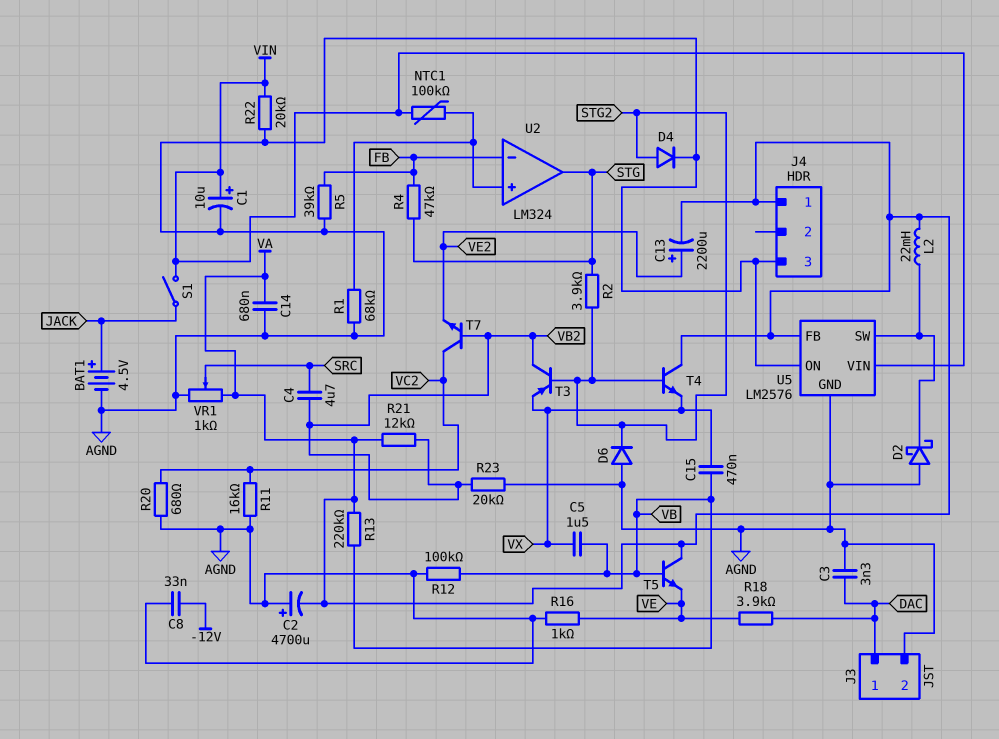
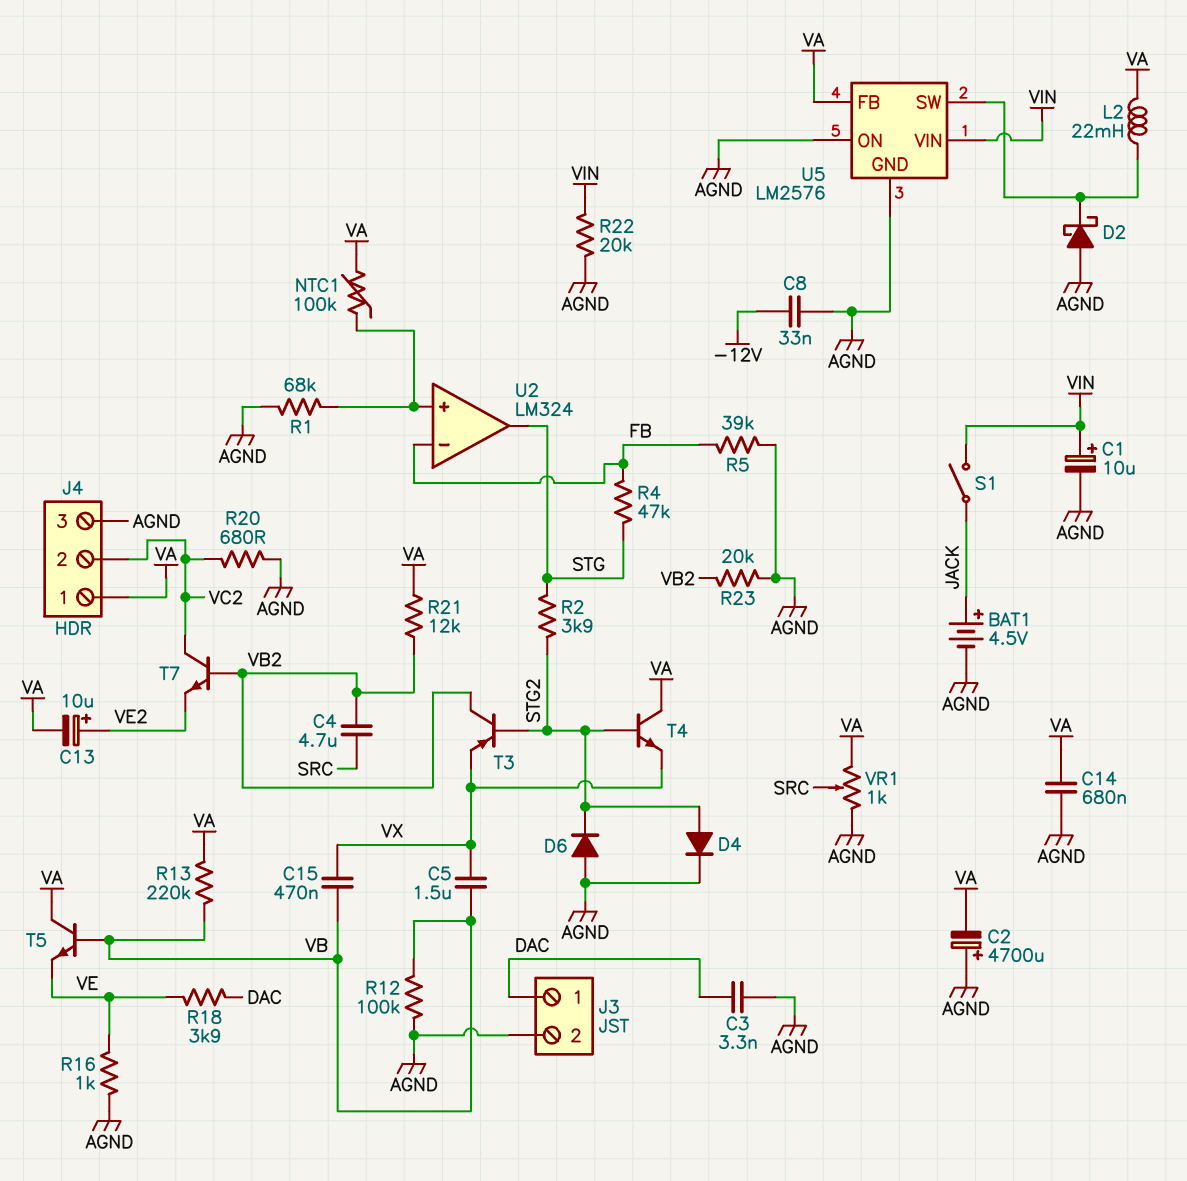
C13: 2200uF (plus VE2, minus VA) -> 10uF (plus VE2, minus VA)
J4 pin 2: none -> VC2
NTC1: 100k (U2/in+, VIN) -> 100k (U2/in+, VA)
R11: 16k (AGND, VC2) -> none

